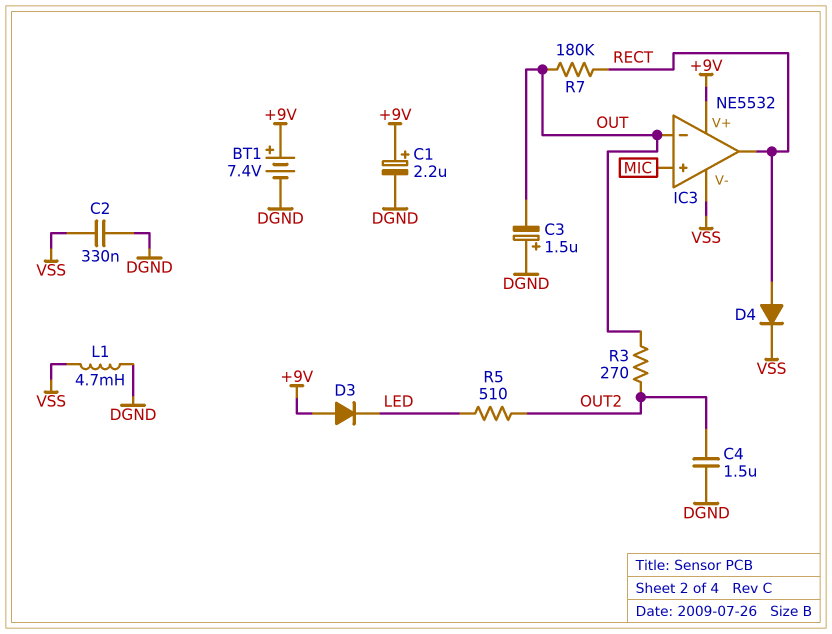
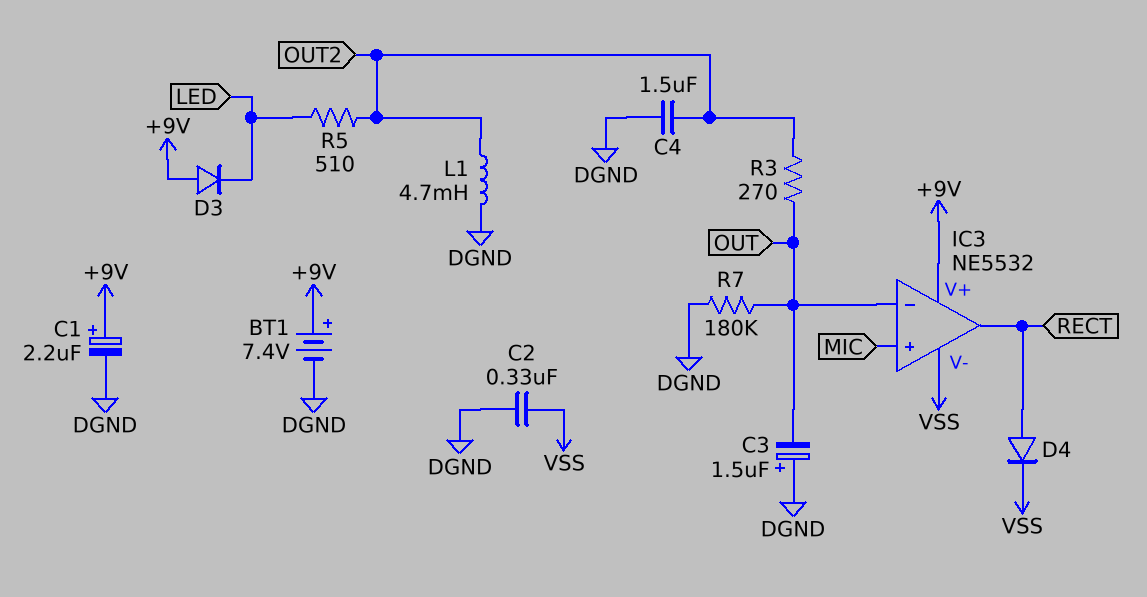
L1: 4.7mH (DGND, VSS) -> 4.7mH (DGND, OUT2)
R7: 180k (OUT, RECT) -> 180k (DGND, OUT)

